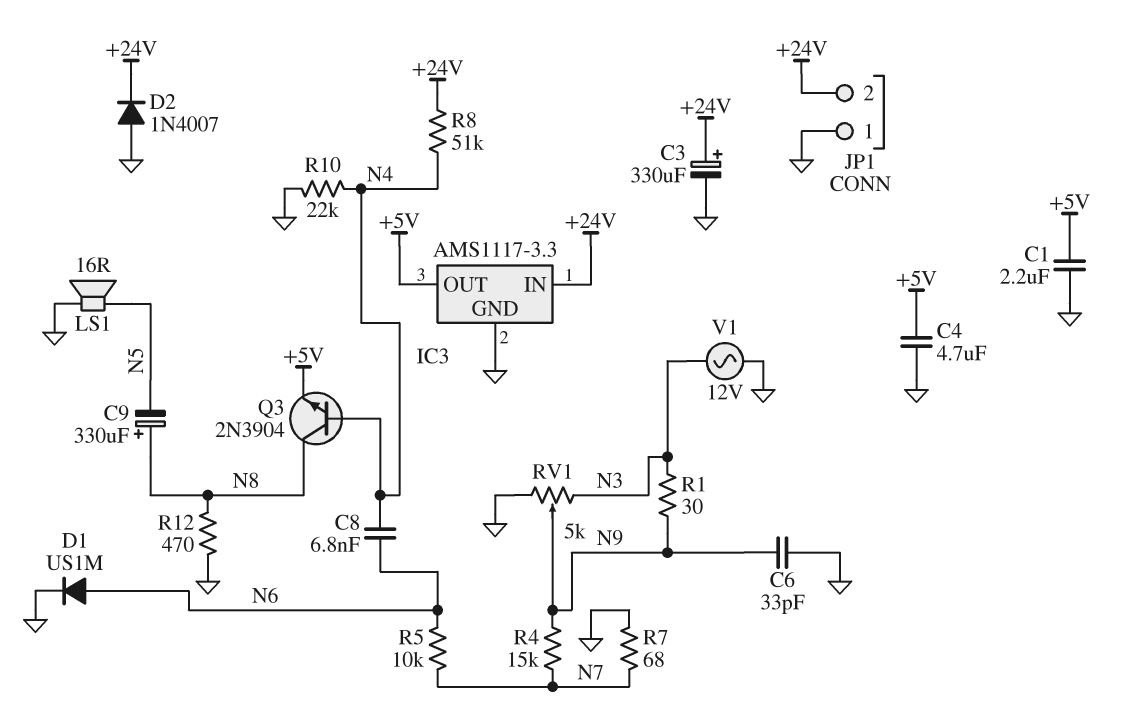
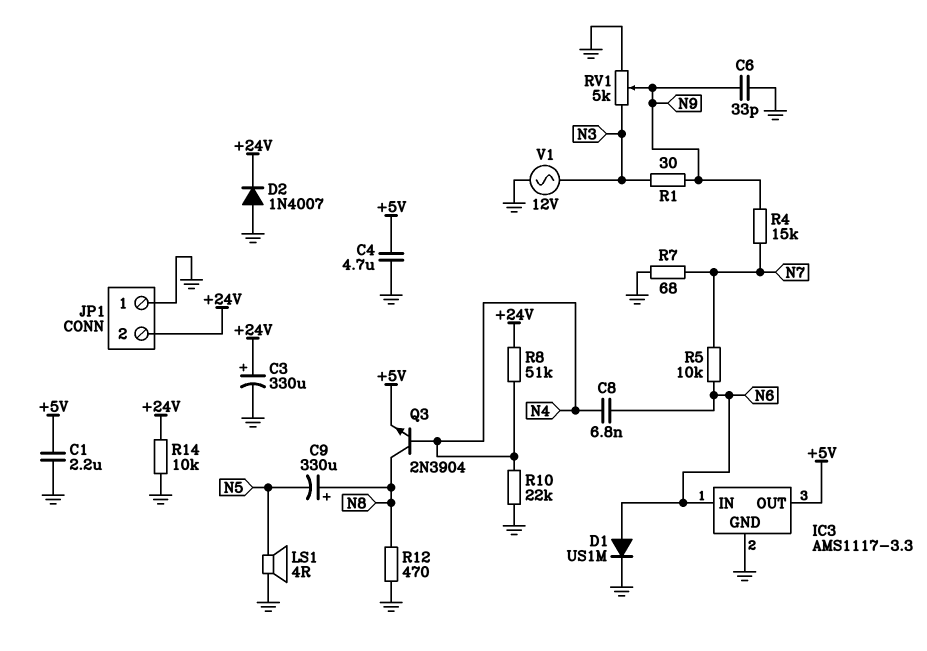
IC3 pin IN: +24V -> N6
LS1: speaker 16R (GND, N5) -> speaker 4R (GND, N5)
R14: none -> 10k (+24V, GND)

